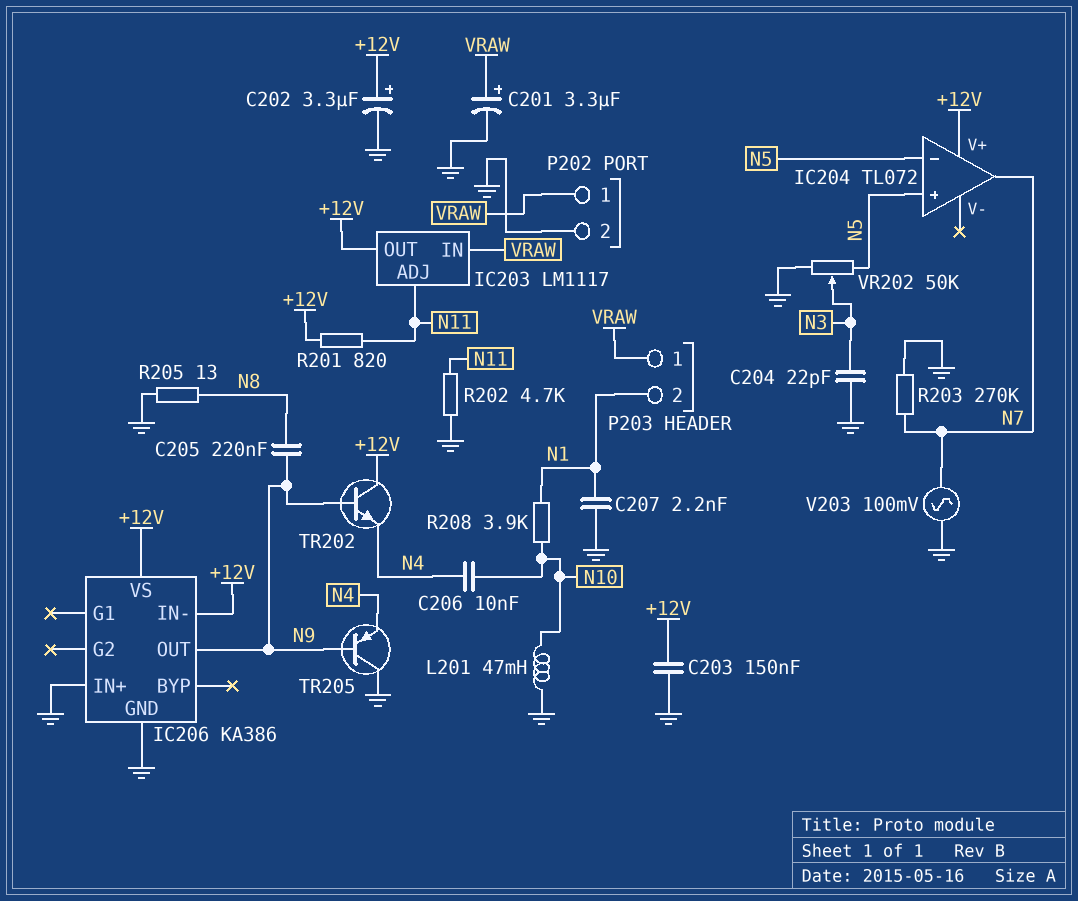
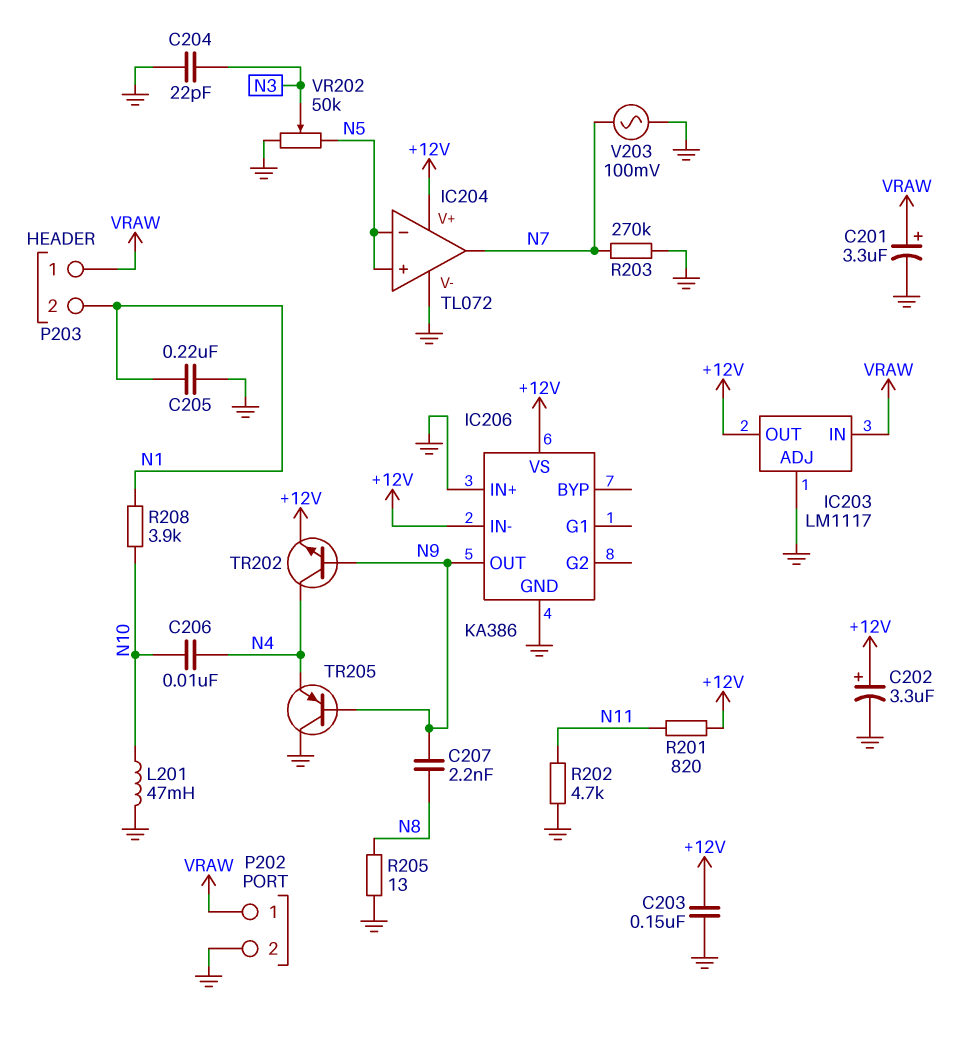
C205: 220nF (N8, N9) -> 220nF (GND, N1)
C207: 2.2nF (GND, N1) -> 2.2nF (N8, N9)
IC203 pin ADJ: N11 -> GND
IC204 pin V-: none -> GND
TR202: NPN (B N9, C +12V, E N4) -> NPN (B N9, C N4, E +12V)

